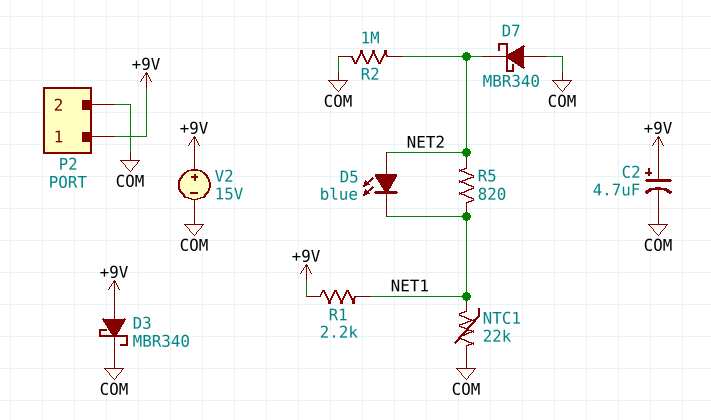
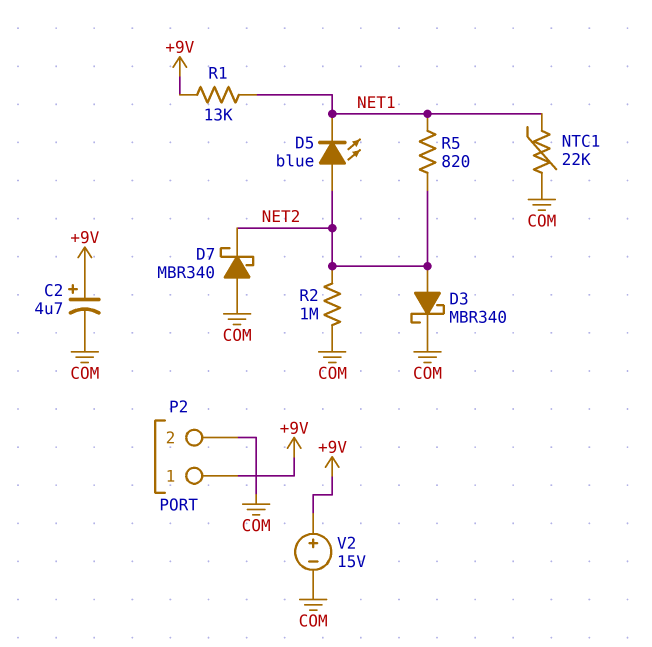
D3: schottky MBR340 (A +9V, K COM) -> schottky MBR340 (A NET2, K COM)
R1: 2.2k (+9V, NET1) -> 13k (+9V, NET1)

